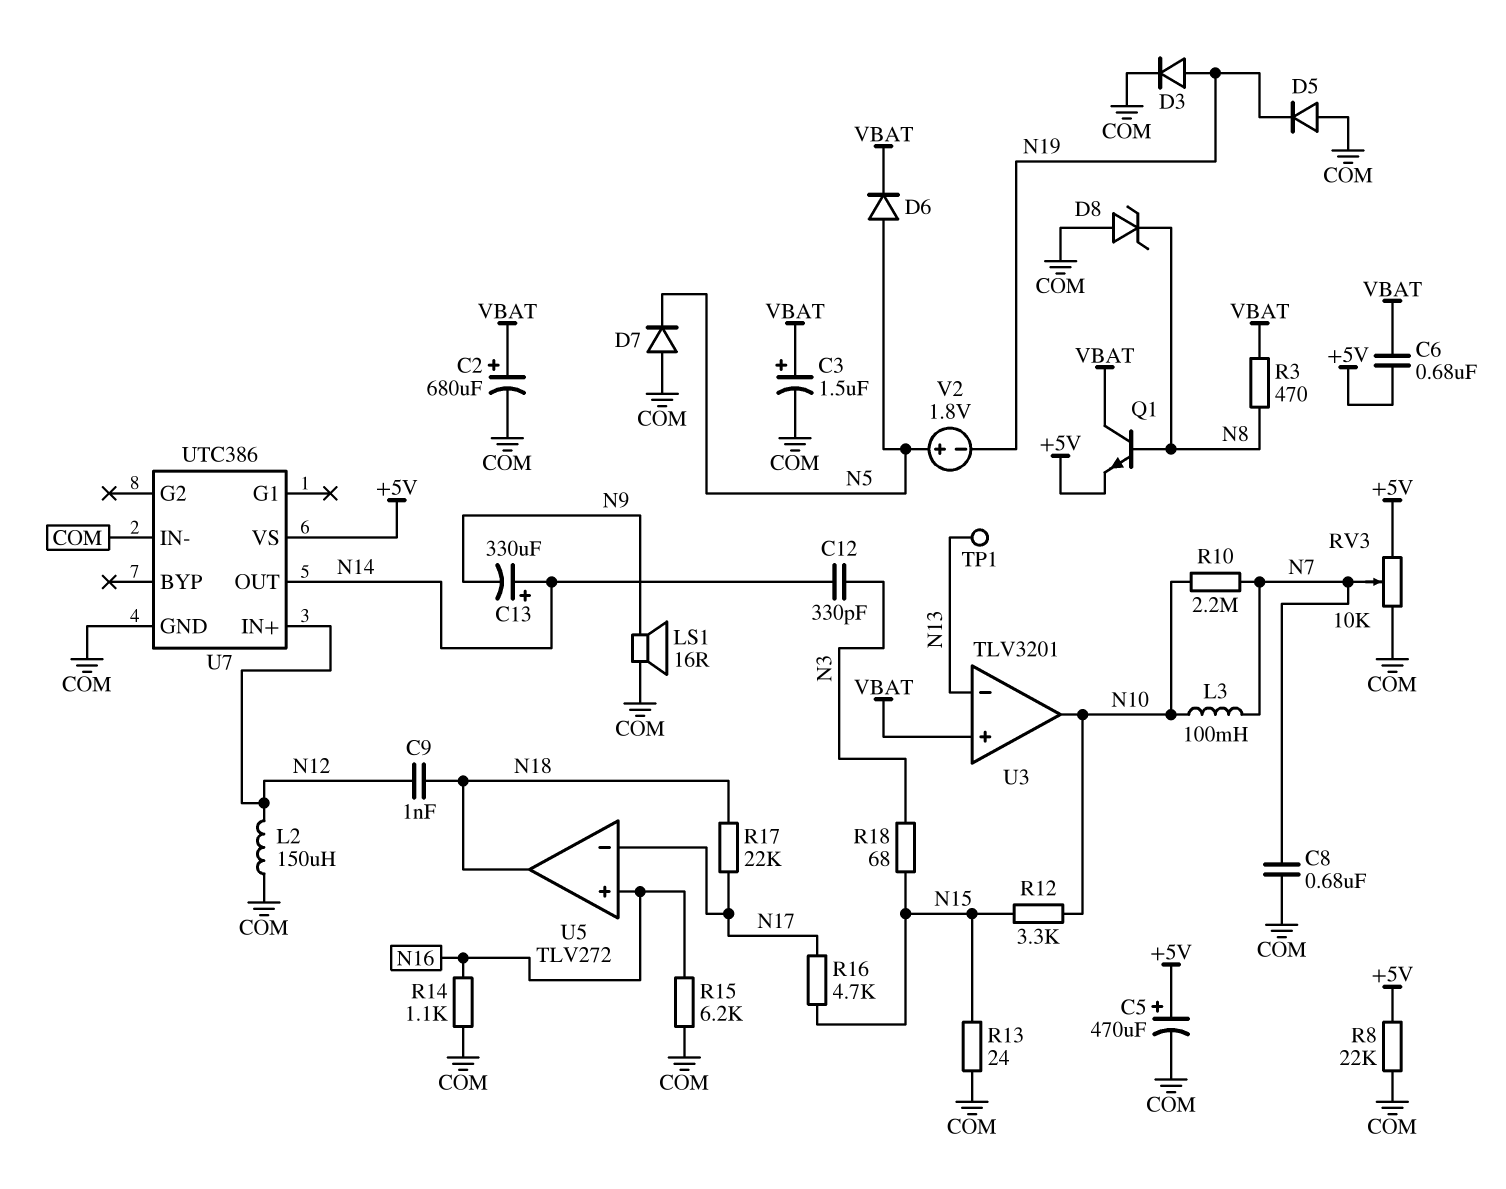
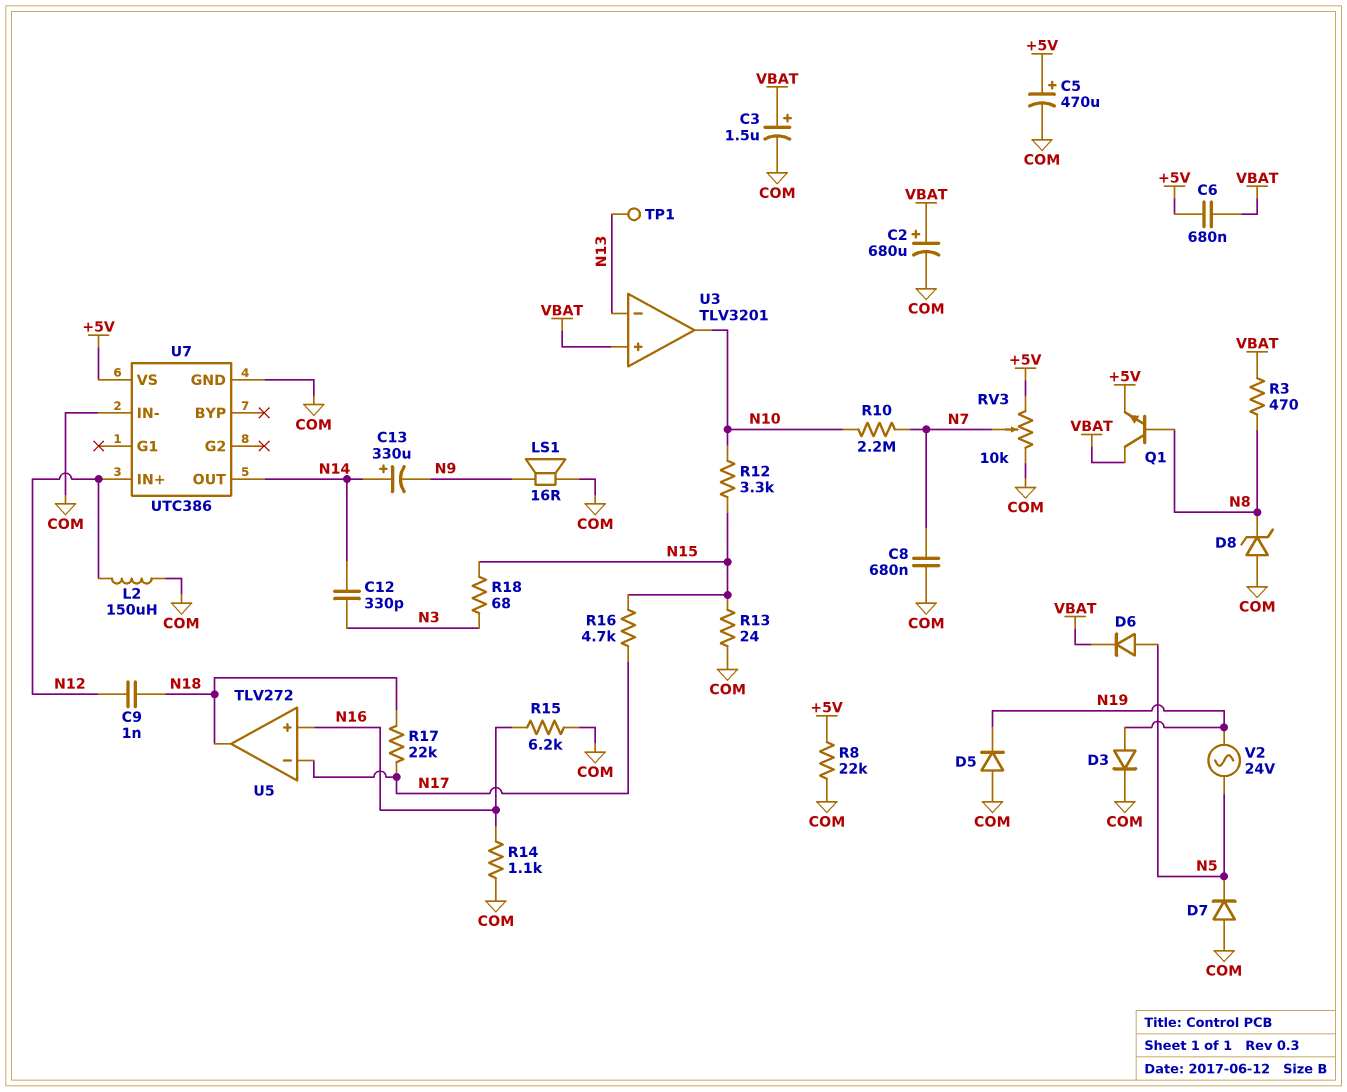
L3: 100mH (N7, N10) -> none
V2: 1.8V (plus N5, minus N19) -> AC 24V (N5, N19)

